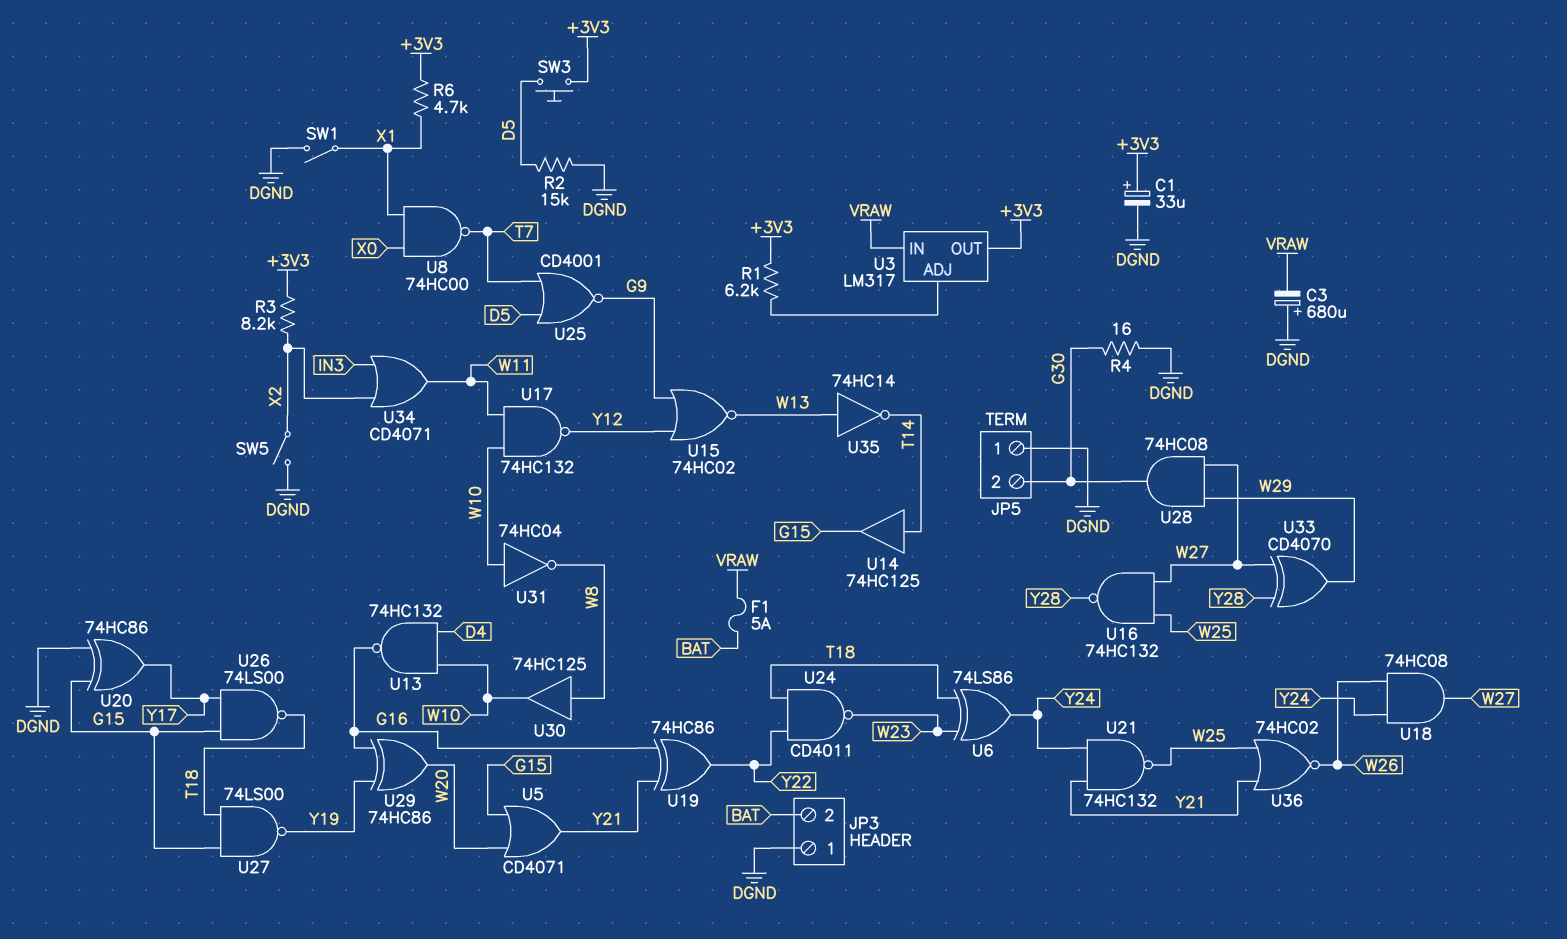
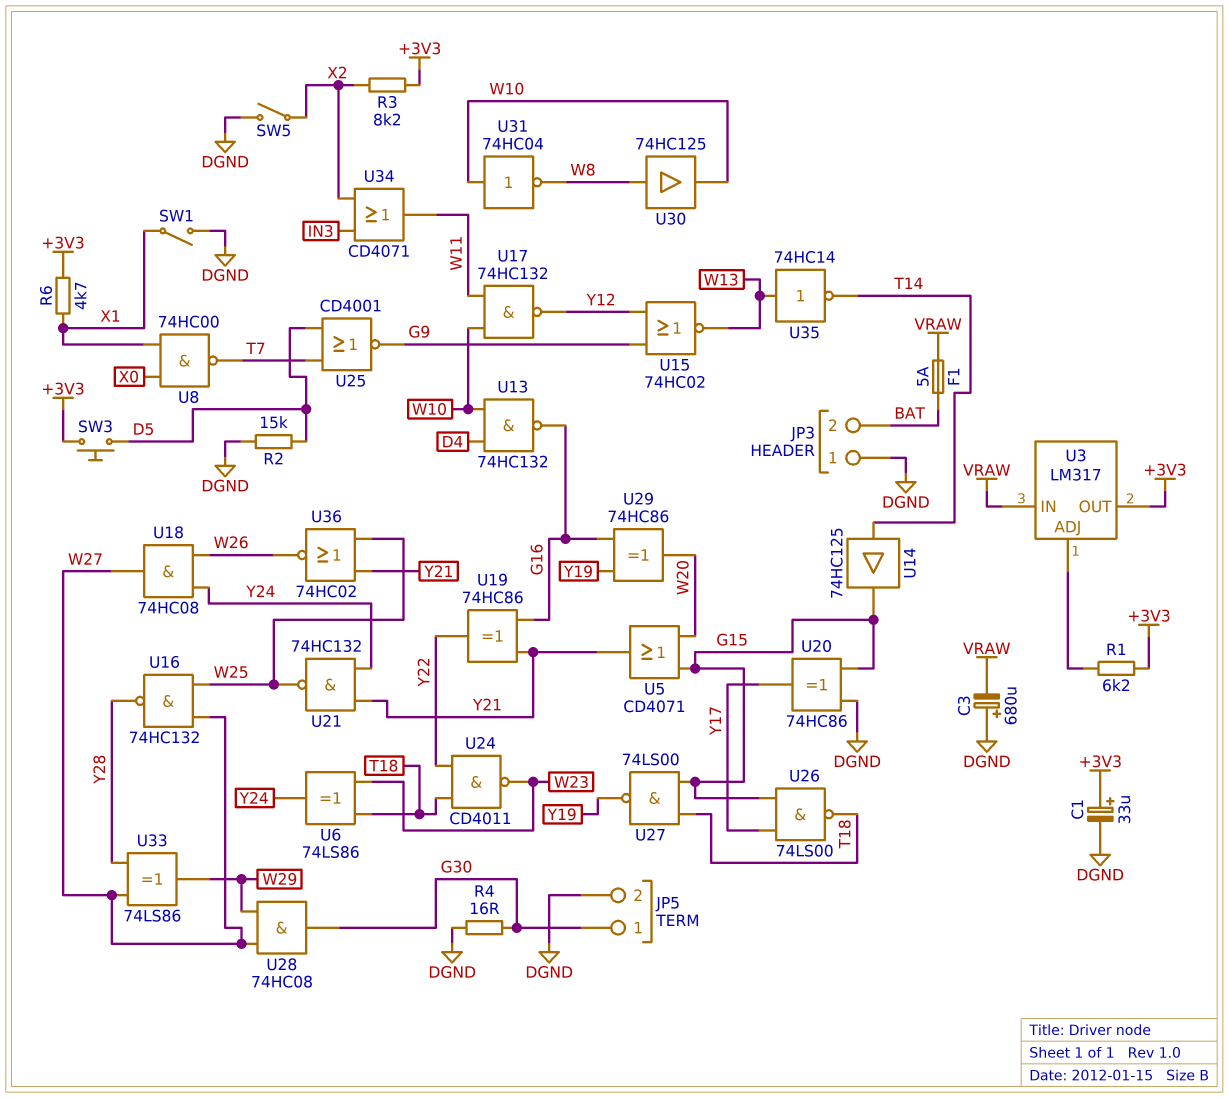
JP5 pin 1: DGND -> G30
JP5 pin 2: G30 -> DGND
U33: XOR CD4070 (in W27, in Y28, out W29) -> XOR 74LS86 (in W27, in Y28, out W29)

